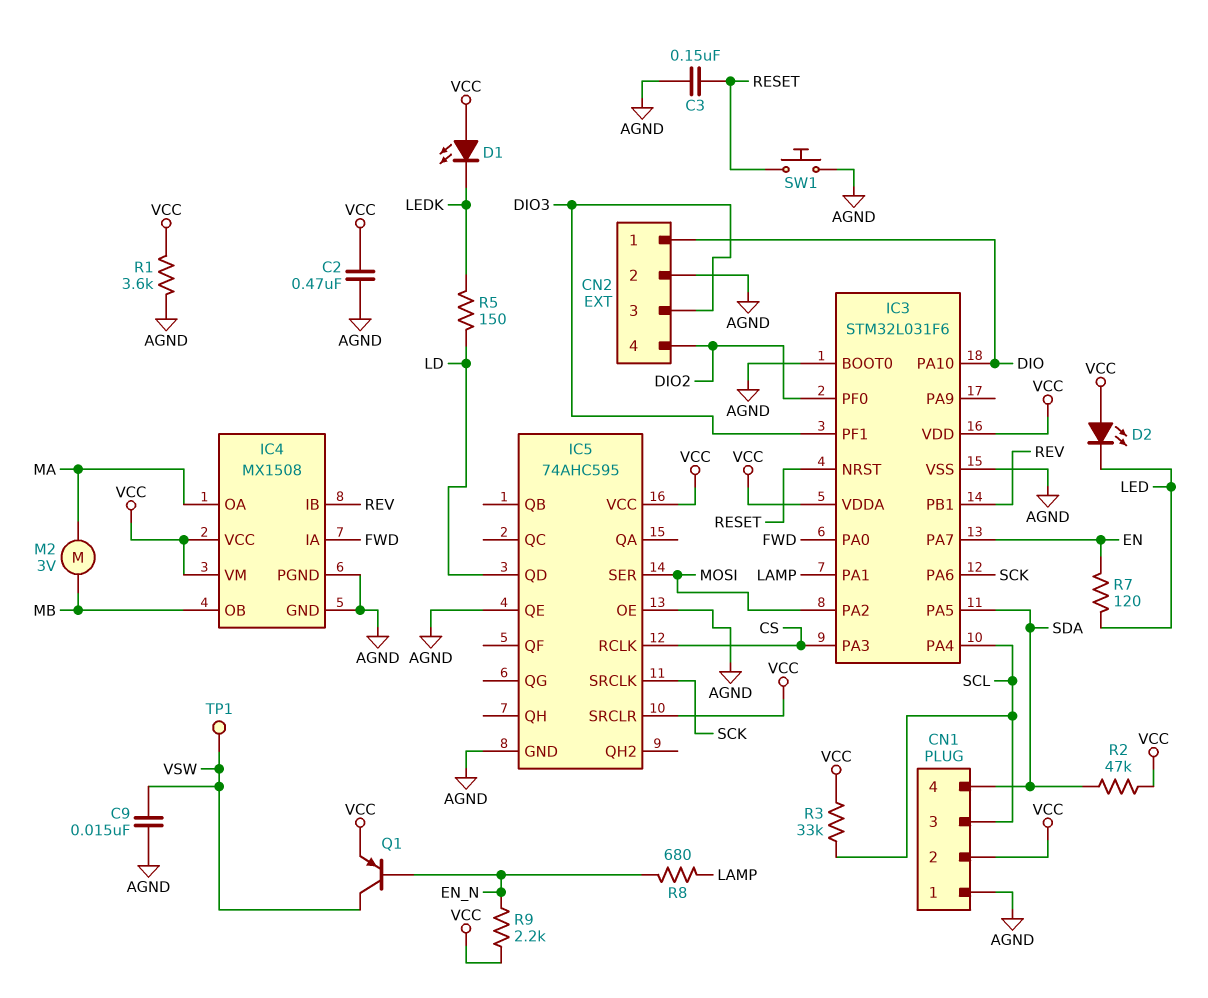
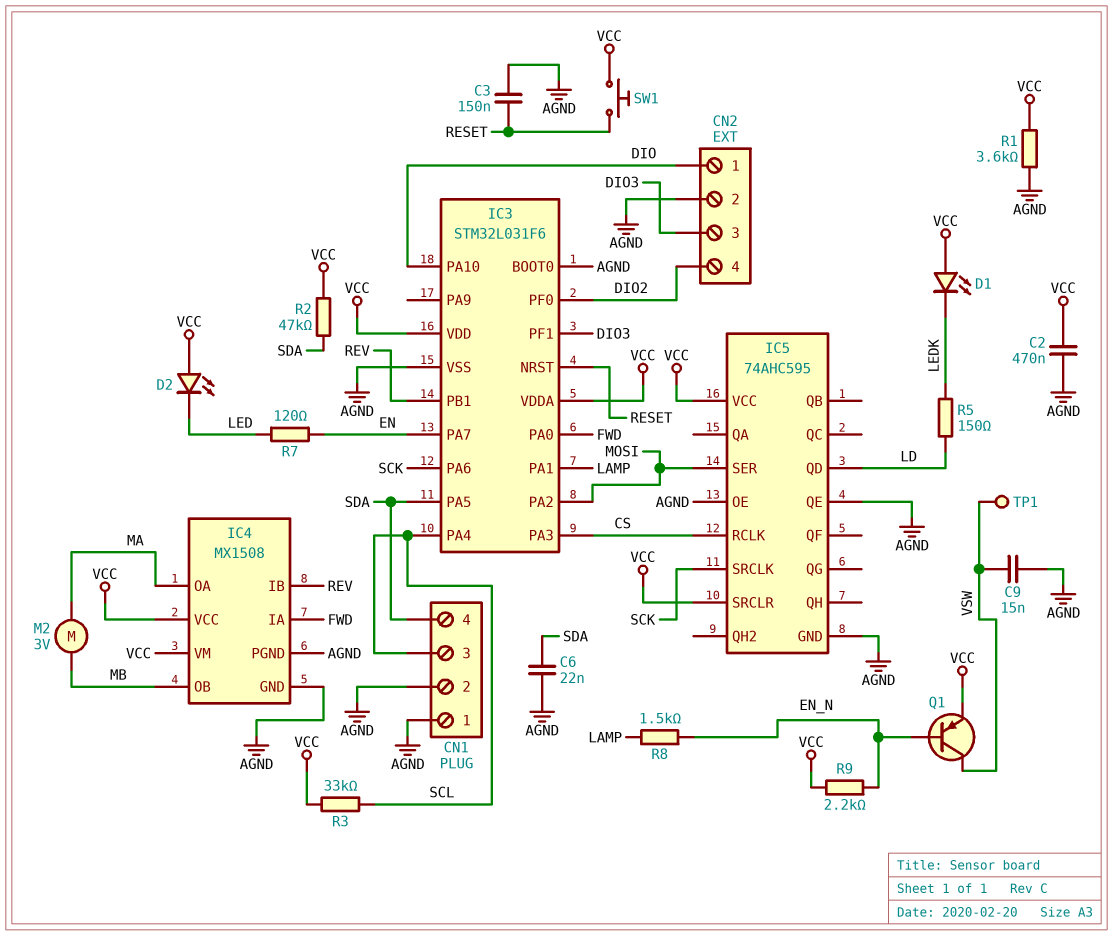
C6: none -> 22nF (AGND, SDA)
CN1 pin 2: VCC -> AGND
R8: 680 (EN_N, LAMP) -> 1.5k (EN_N, LAMP)
SW1: button (AGND, RESET) -> button (RESET, VCC)

